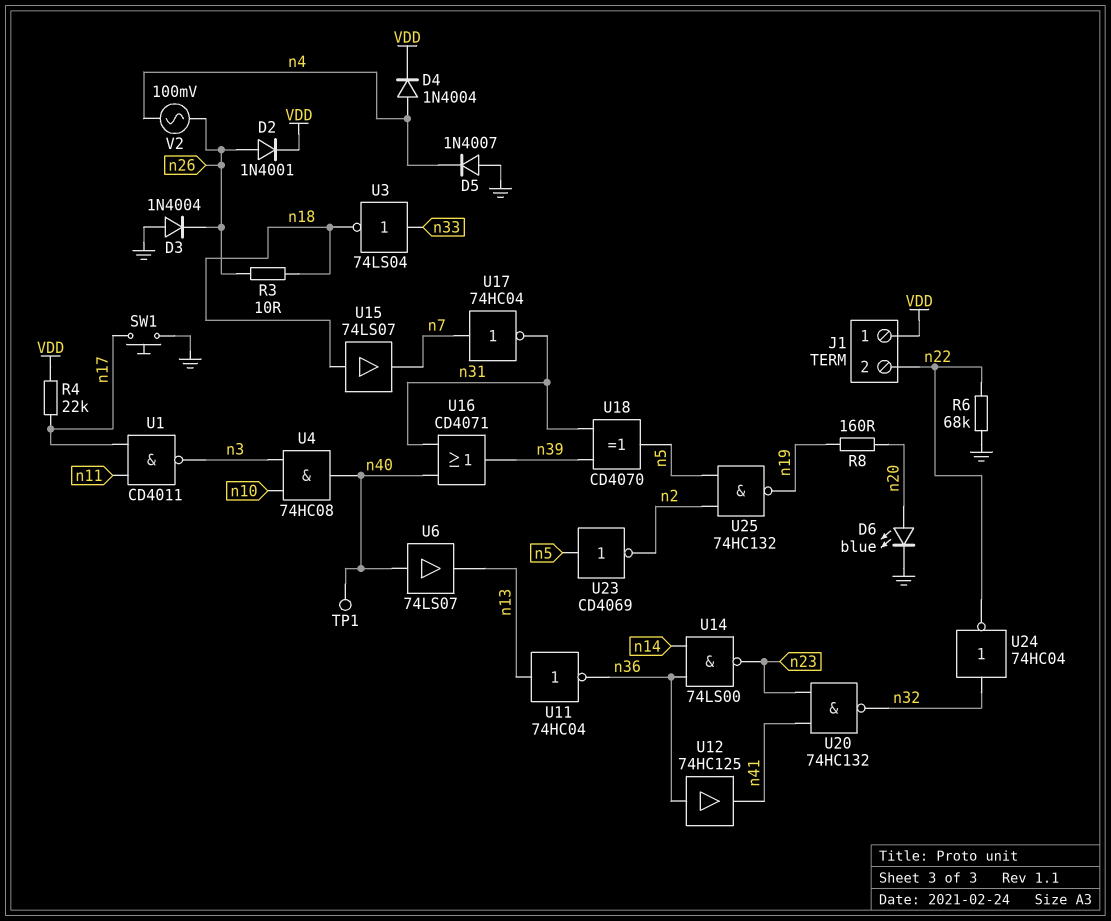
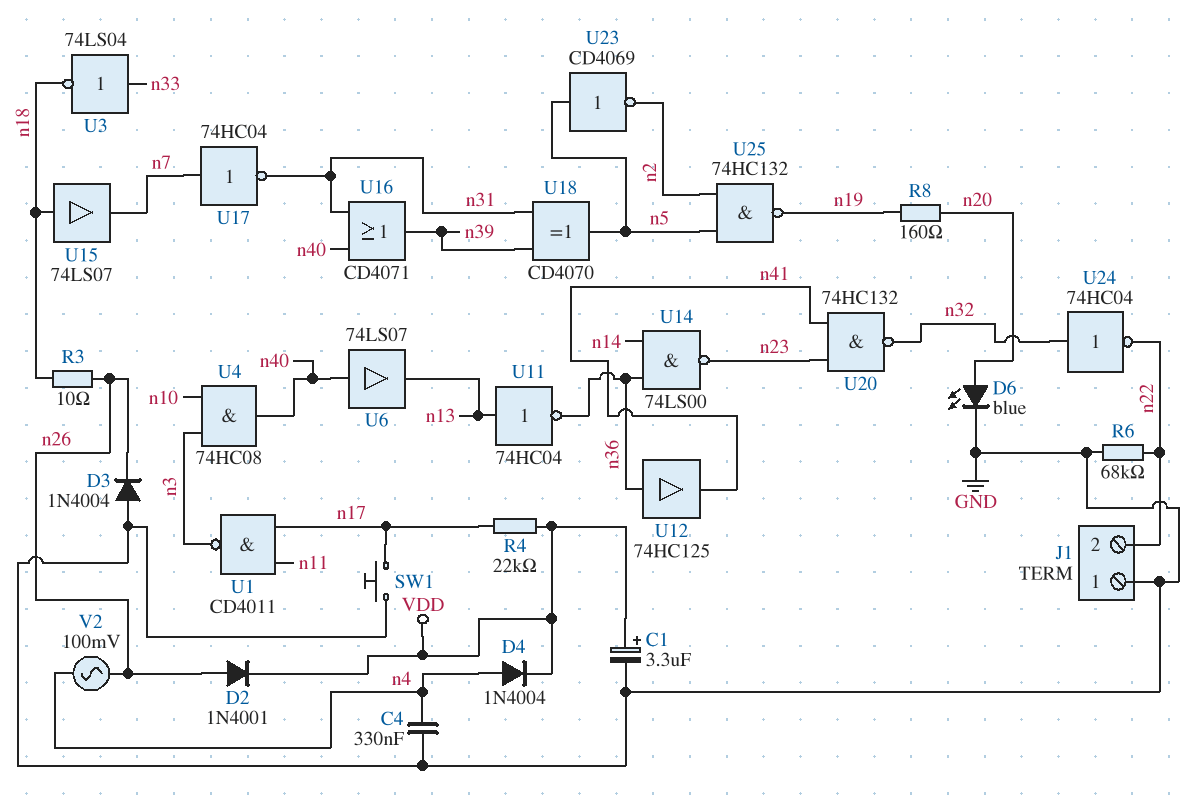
C1: none -> 3.3uF (plus VDD, minus GND)
C4: none -> 330nF (GND, n4)
D5: diode 1N4007 (A GND, K n4) -> none
J1 pin 1: VDD -> GND
TP1: test point (n40) -> none

